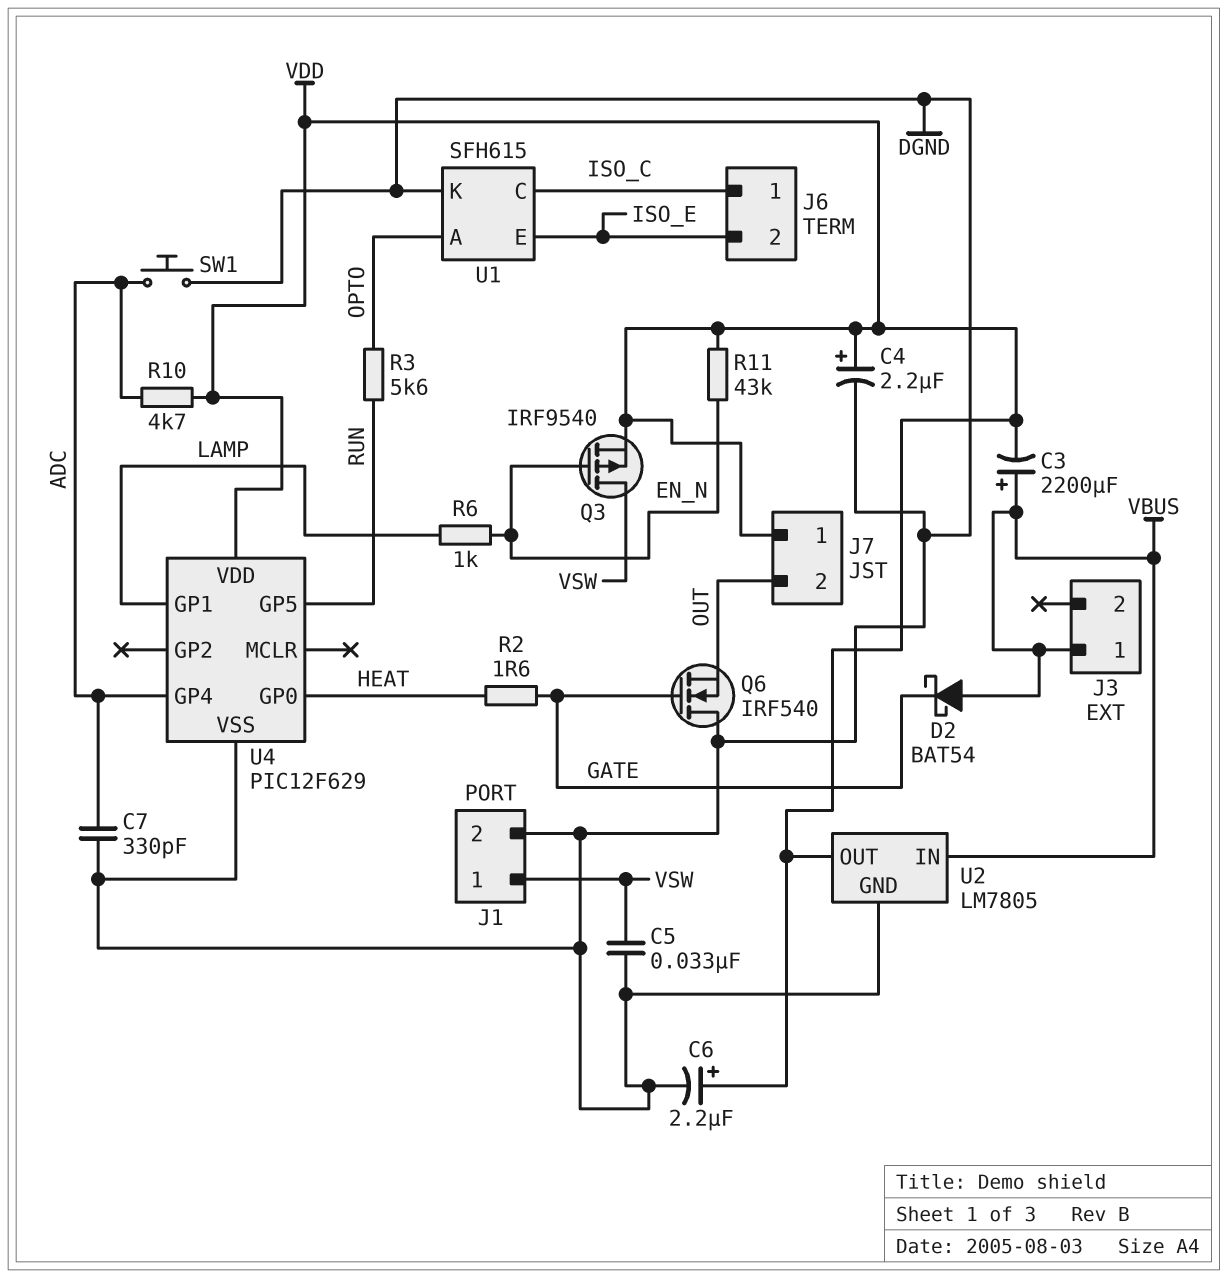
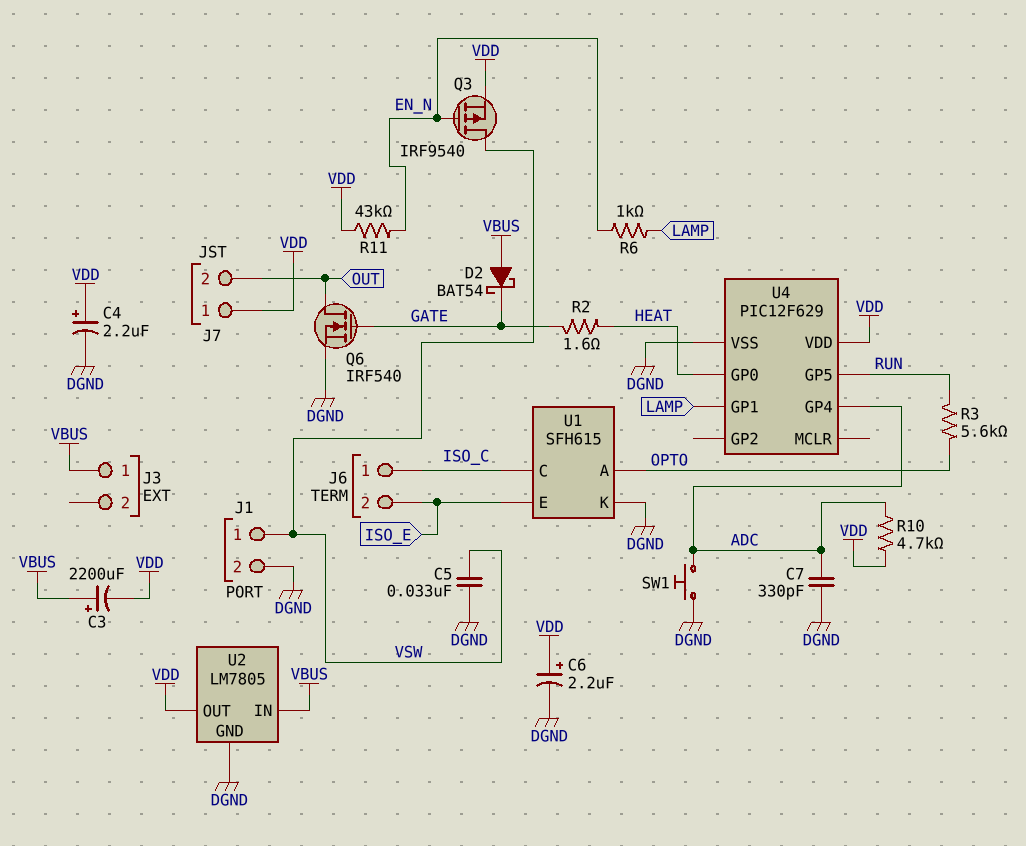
Q6: NMOS IRF540 (G GATE, D DGND, S OUT) -> NMOS IRF540 (G GATE, D OUT, S DGND)

